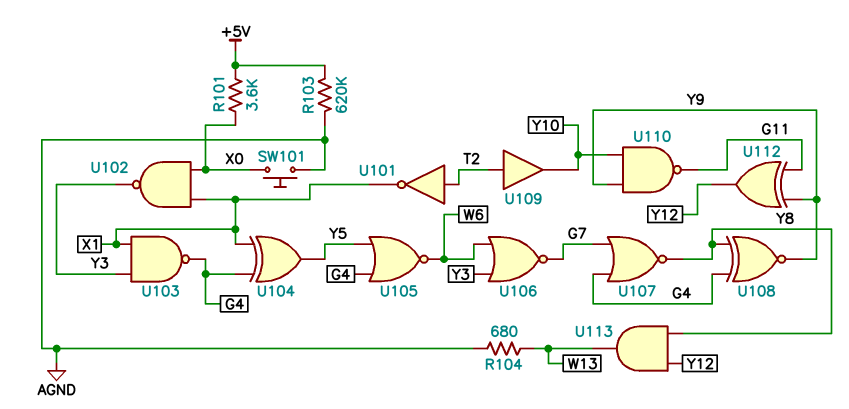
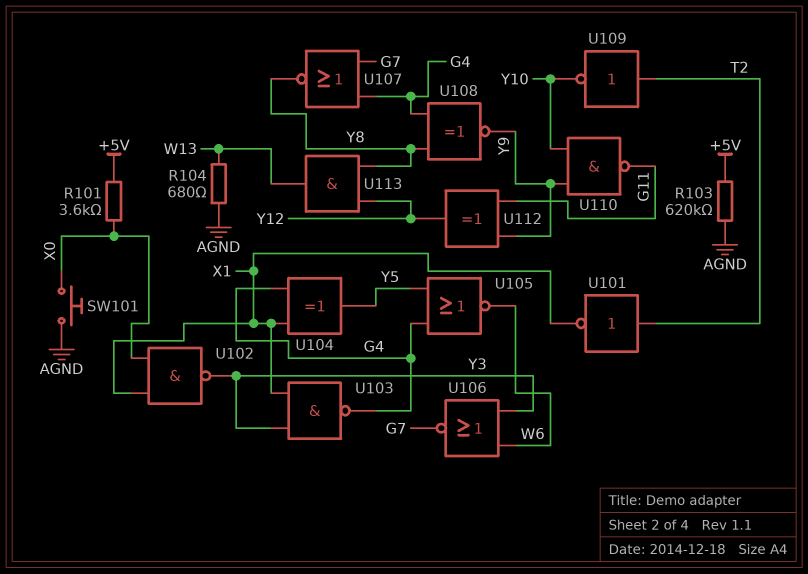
U109: buffer (in T2, out Y10) -> NOT (in T2, out Y10)

